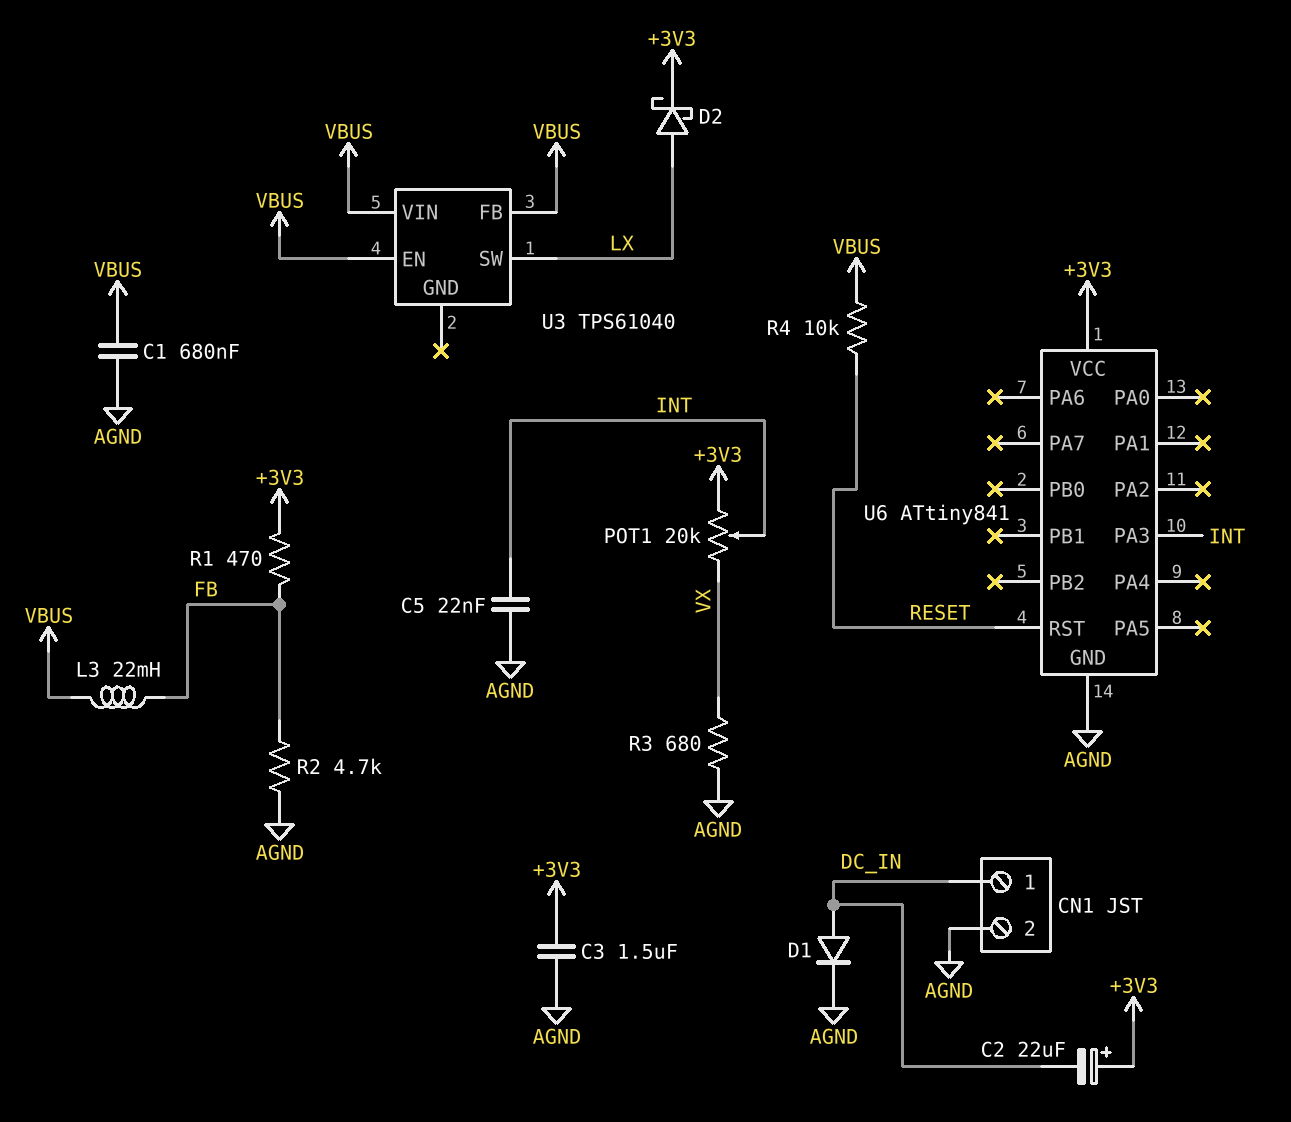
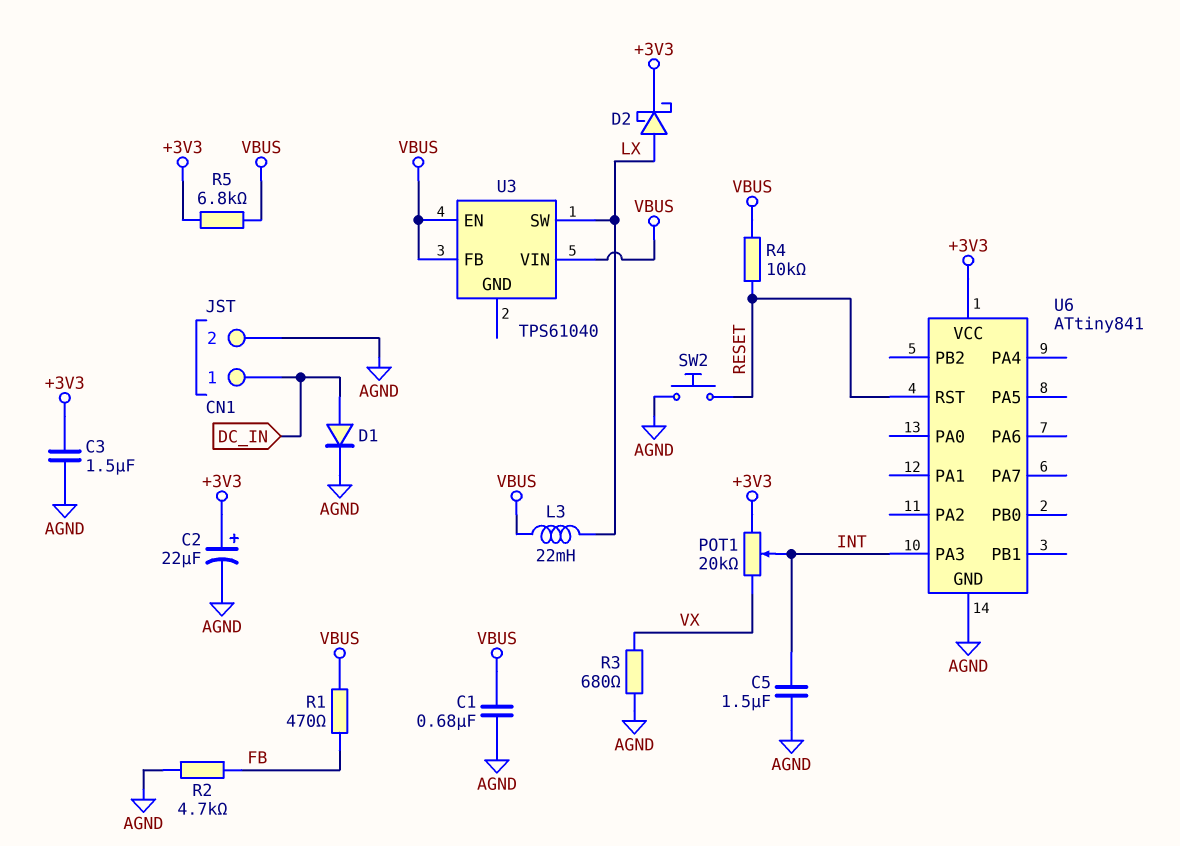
C2: 22uF (plus +3V3, minus DC_IN) -> 22uF (plus +3V3, minus AGND)
C5: 22nF (AGND, INT) -> 1.5uF (AGND, INT)
L3: 22mH (FB, VBUS) -> 22mH (LX, VBUS)
R1: 470 (+3V3, FB) -> 470 (FB, VBUS)
R5: none -> 6.8k (+3V3, VBUS)
SW2: none -> button (AGND, RESET)

